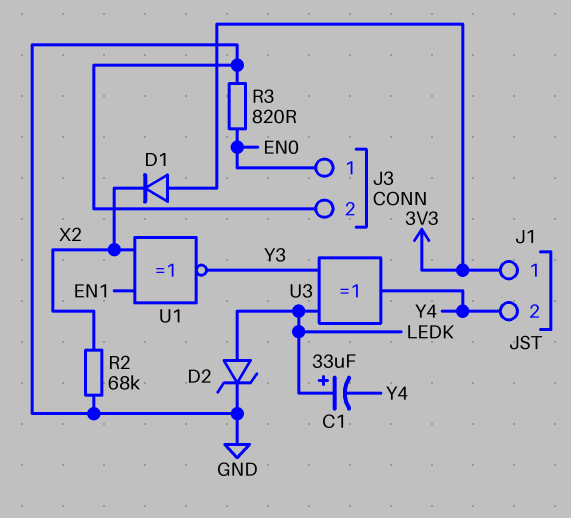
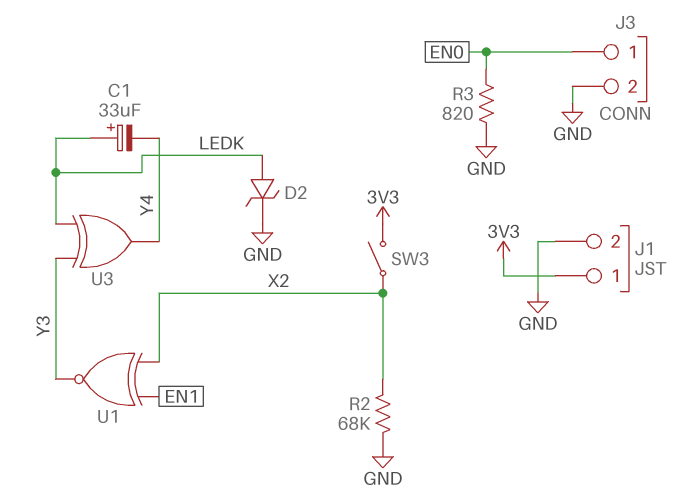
D1: diode (A 3V3, K X2) -> none
J1 pin 2: Y4 -> GND
SW3: none -> switch (3V3, X2)

